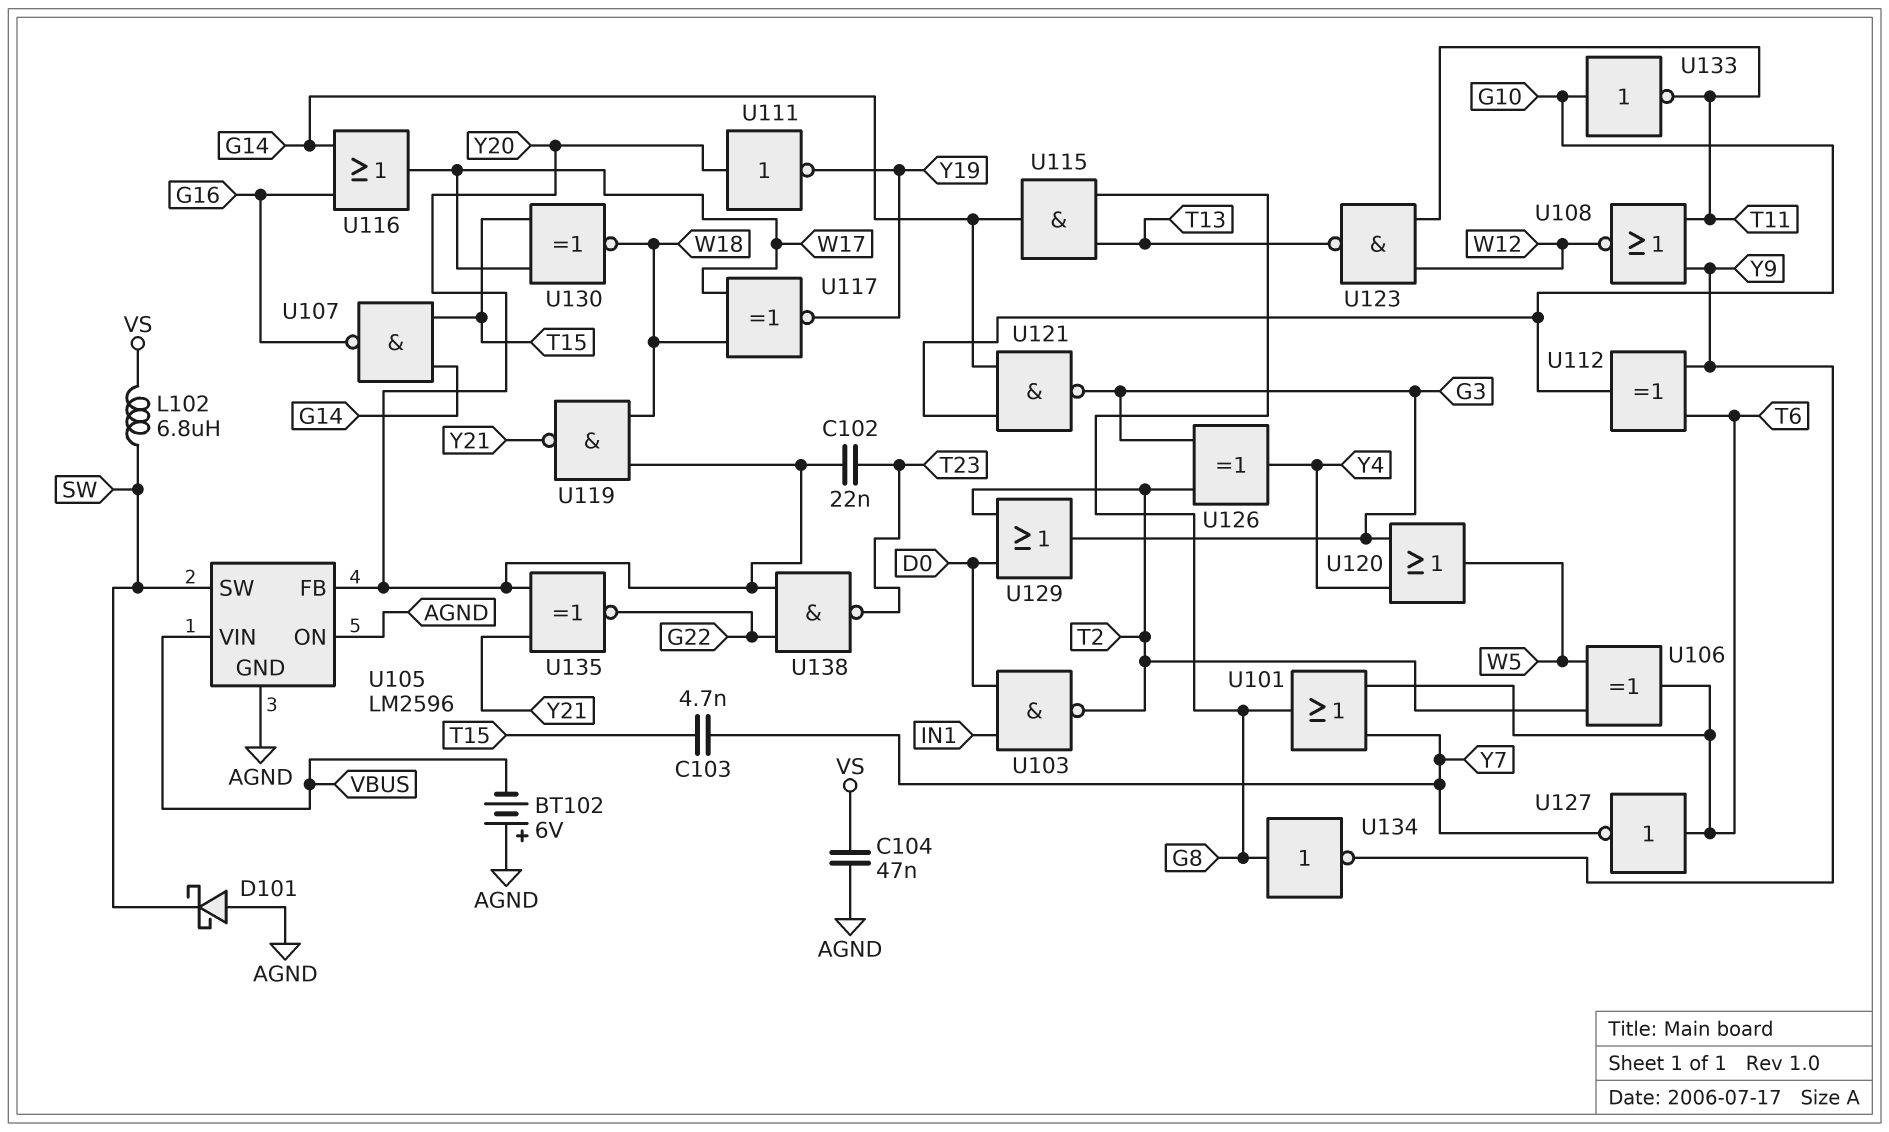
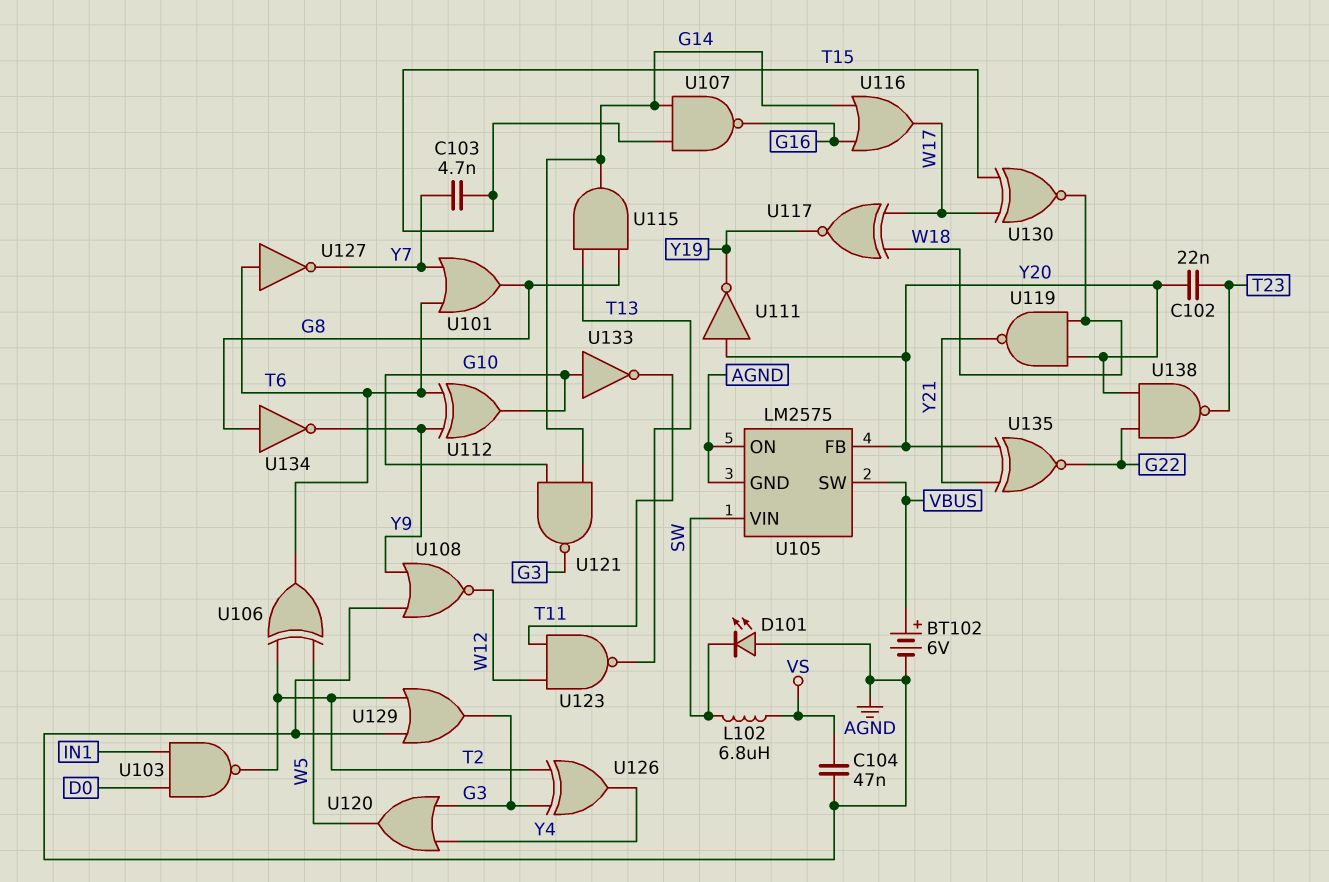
BT102: 6V (plus AGND, minus VBUS) -> 6V (plus VBUS, minus AGND)
D101: schottky (A AGND, K SW) -> LED (A AGND, K SW)
U105: LM2596 -> LM2575
U105 pin SW: SW -> VBUS
U105 pin VIN: VBUS -> SW
U108: NOR (in T11, in Y9, out W12) -> NOR (in AGND, in Y9, out W12)
U129: OR (in D0, in T2, out G3) -> OR (in AGND, in T2, out G3)

